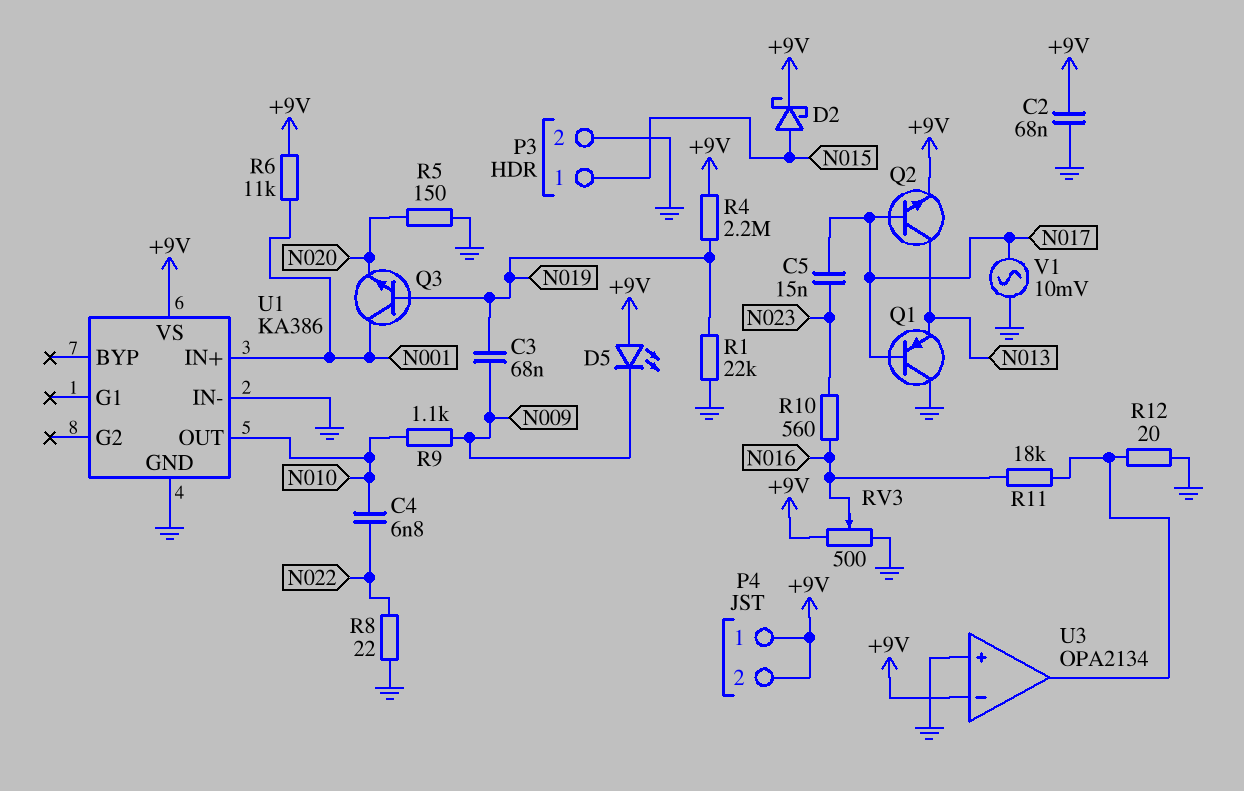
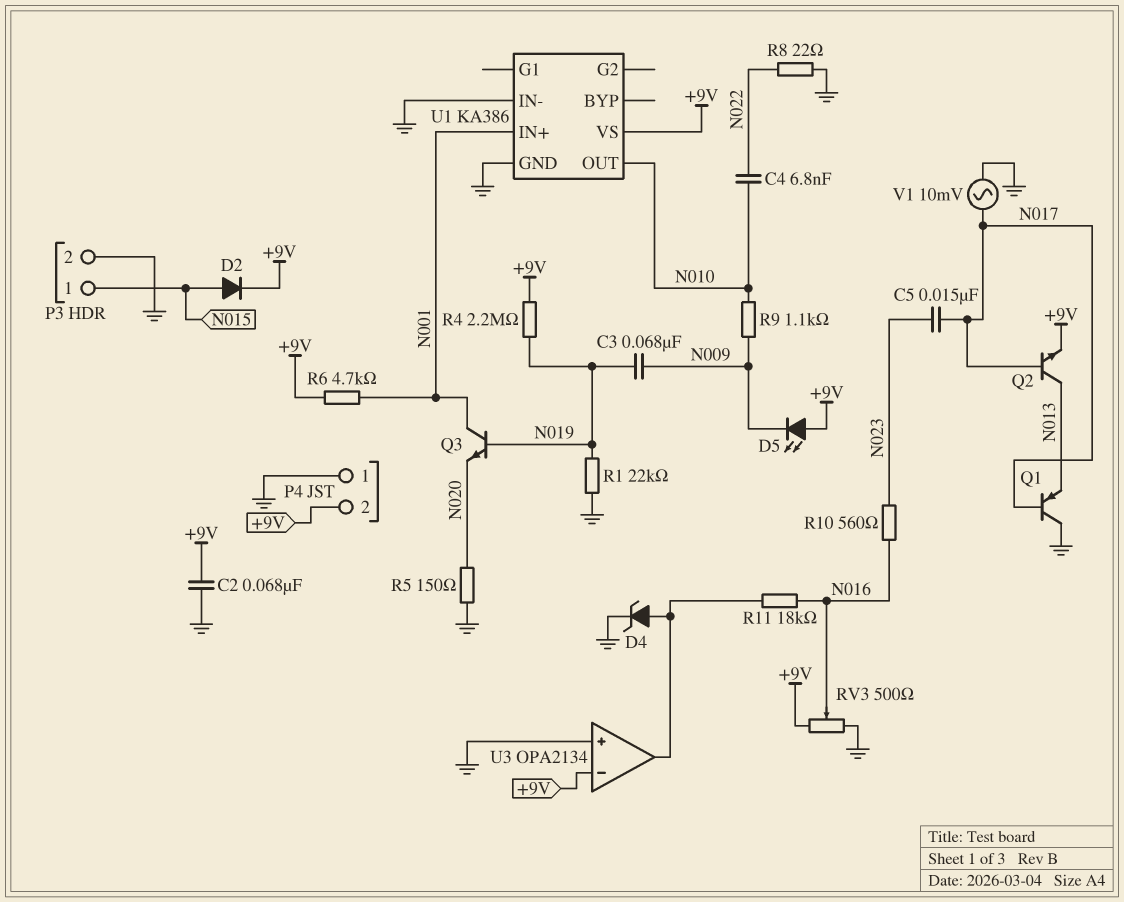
D2: schottky (A N015, K +9V) -> diode (A N015, K +9V)
D4: none -> zener (A U3/out, K GND)
P4 pin 1: +9V -> GND
R6: 11k (+9V, N001) -> 4.7k (+9V, N001)
R12: 20 (GND, U3/out) -> none

